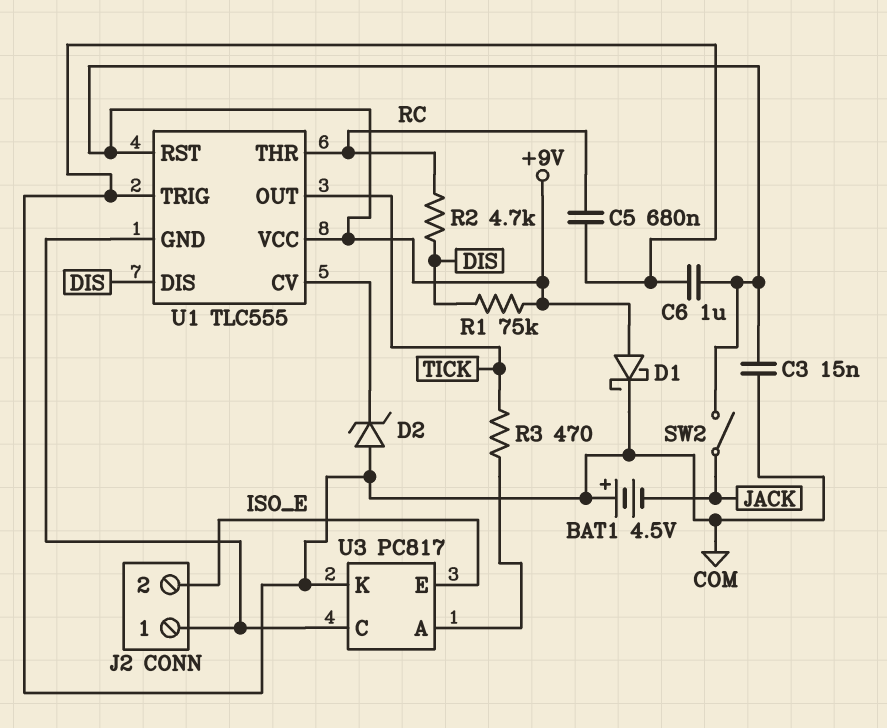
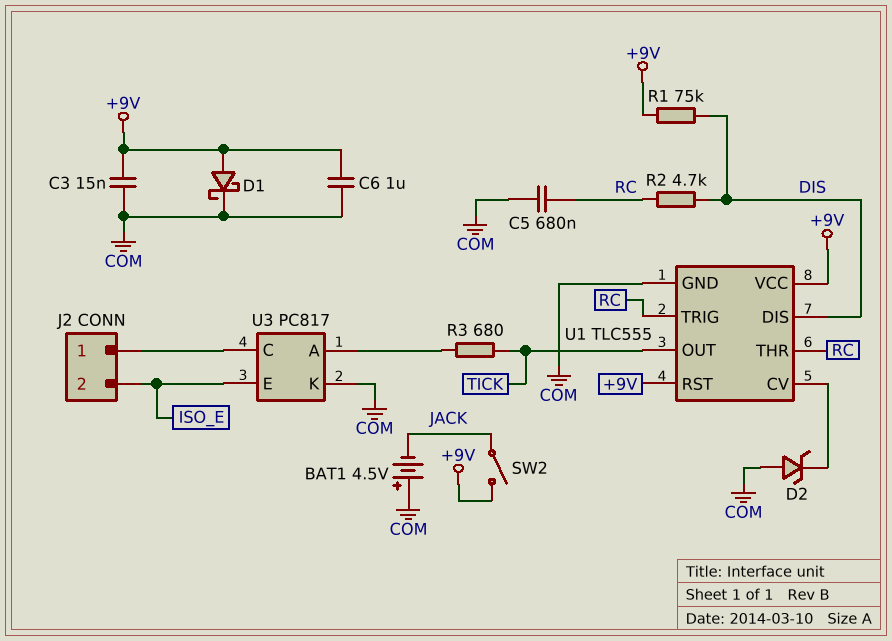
R3: 470 (TICK, U3/A) -> 680 (TICK, U3/A)
U1 pin GND: J2/1 -> COM
U1 pin TRIG: COM -> RC

